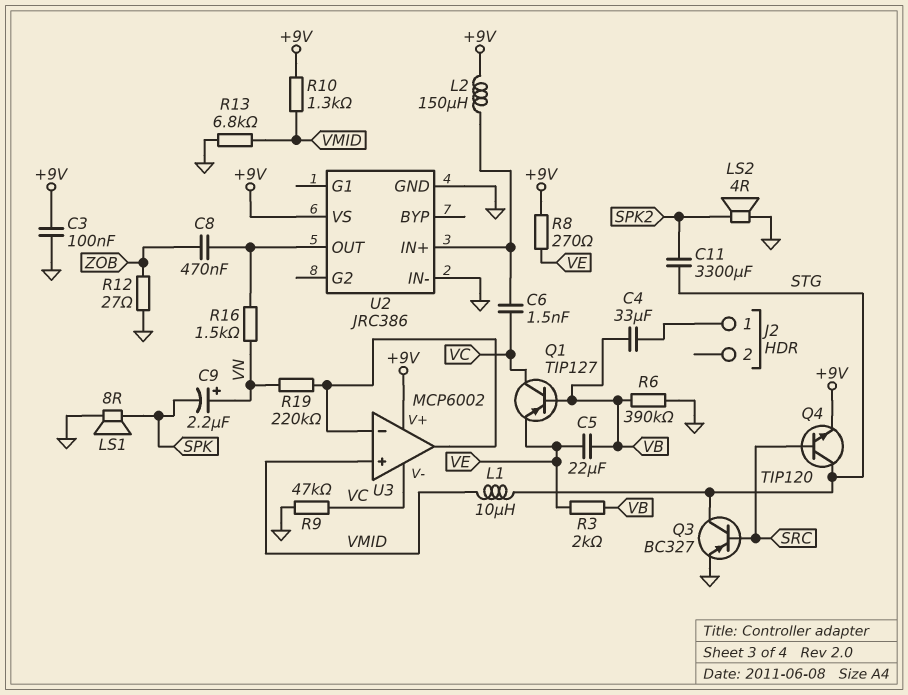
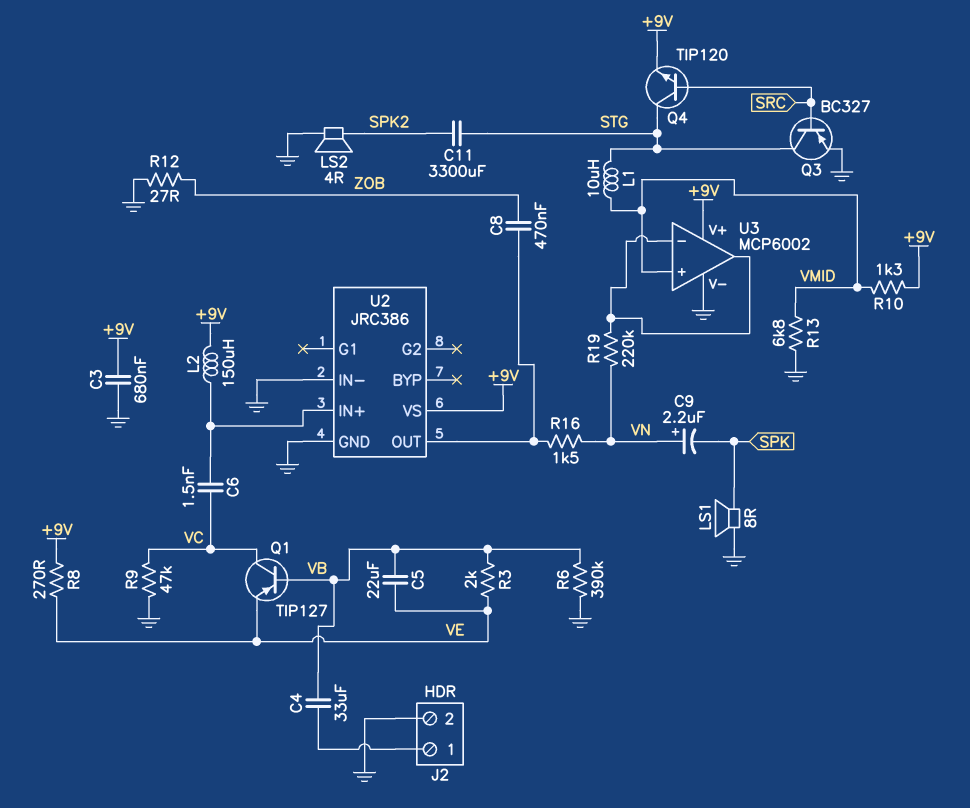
C3: 100nF (+9V, GND) -> 680nF (+9V, GND)
J2 pin 2: none -> GND
U3 pin V-: VC -> GND

